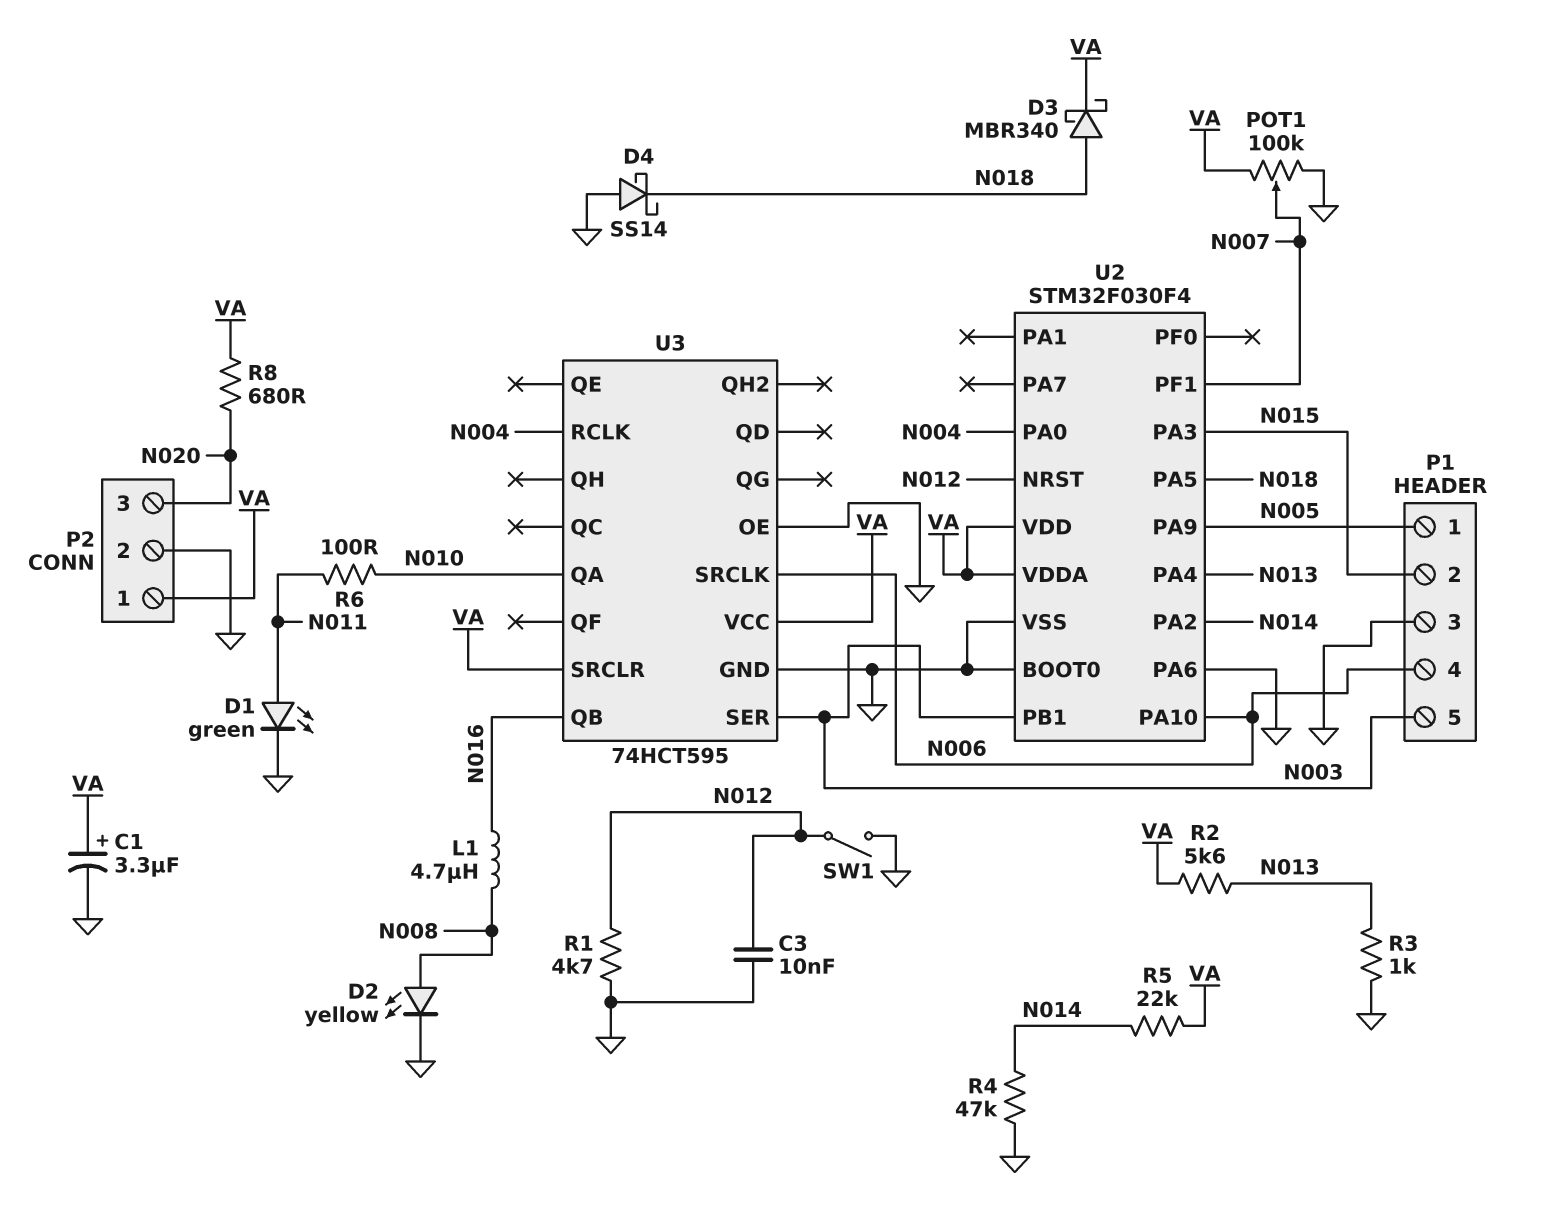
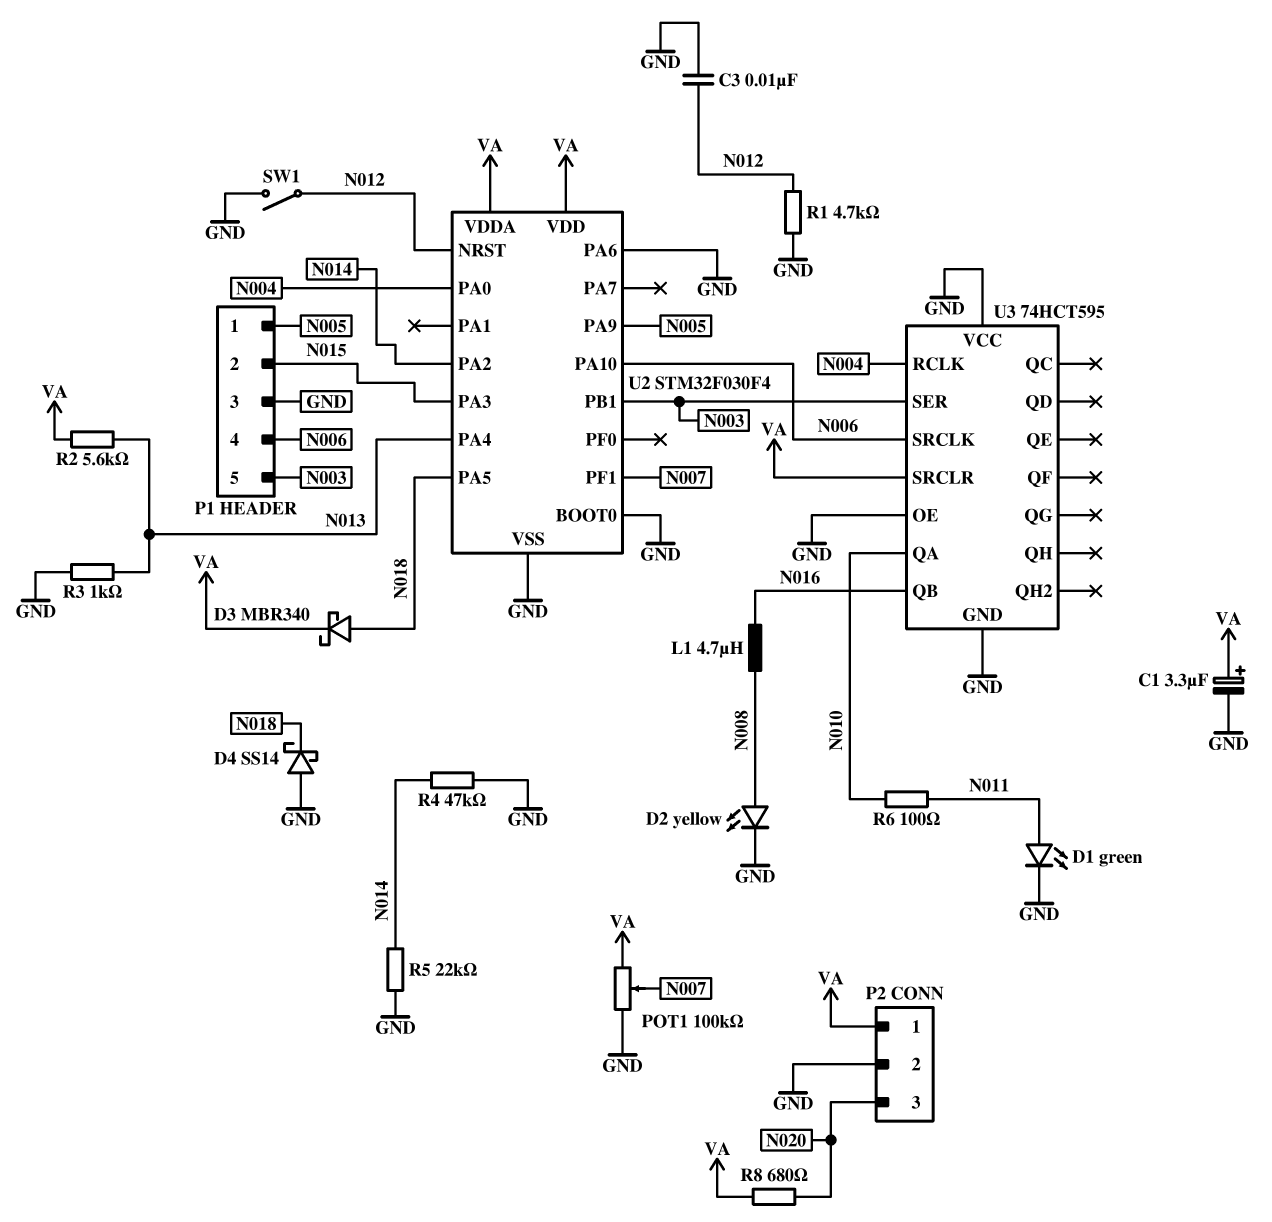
R5: 22k (N014, VA) -> 22k (GND, N014)
U3 pin VCC: VA -> GND

